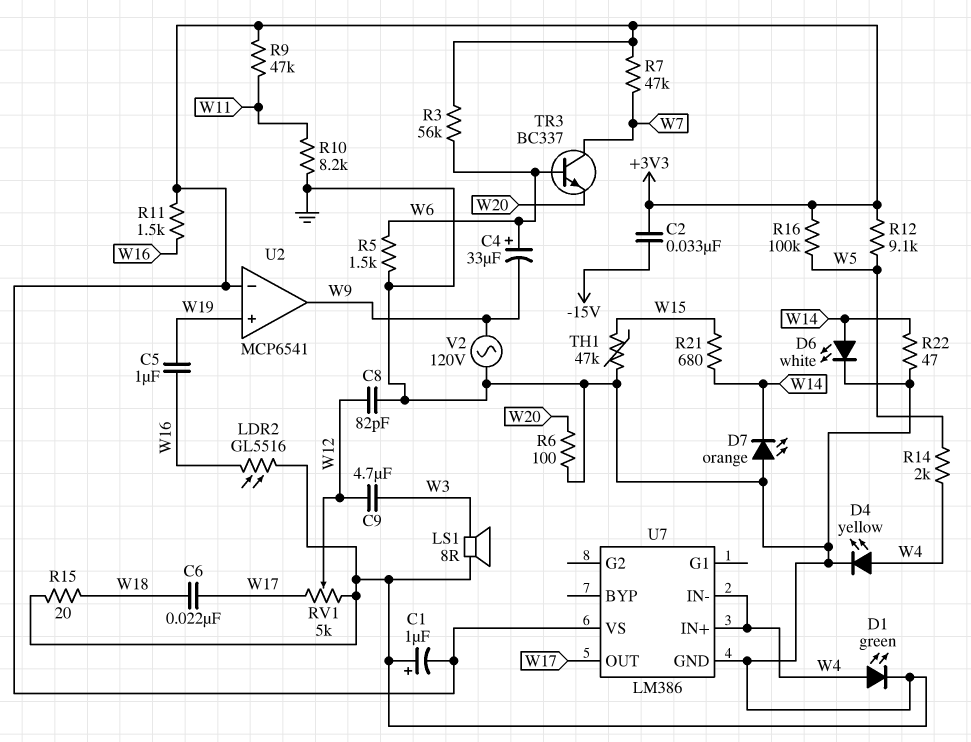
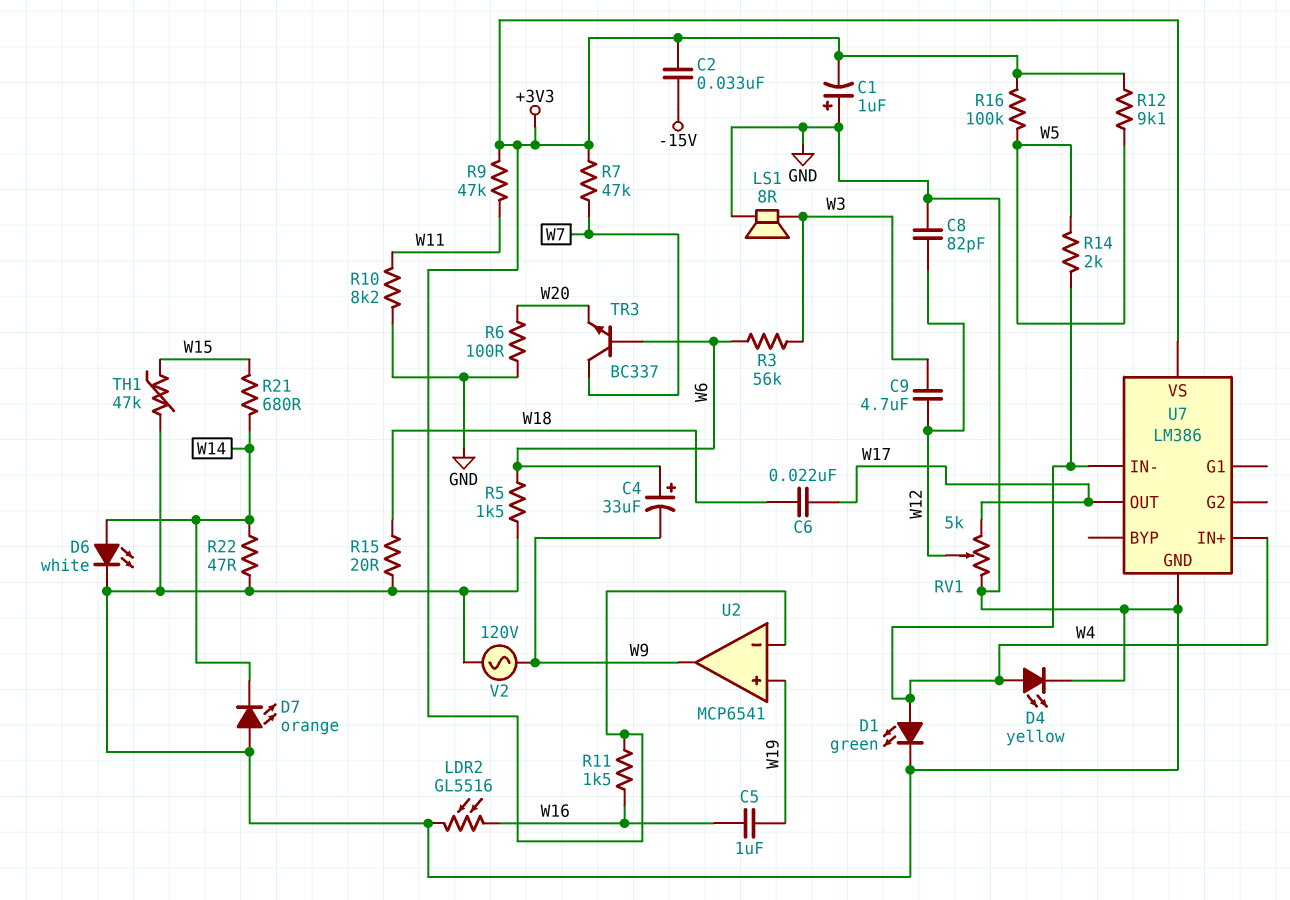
R3: 56k (+3V3, W6) -> 56k (W3, W6)

